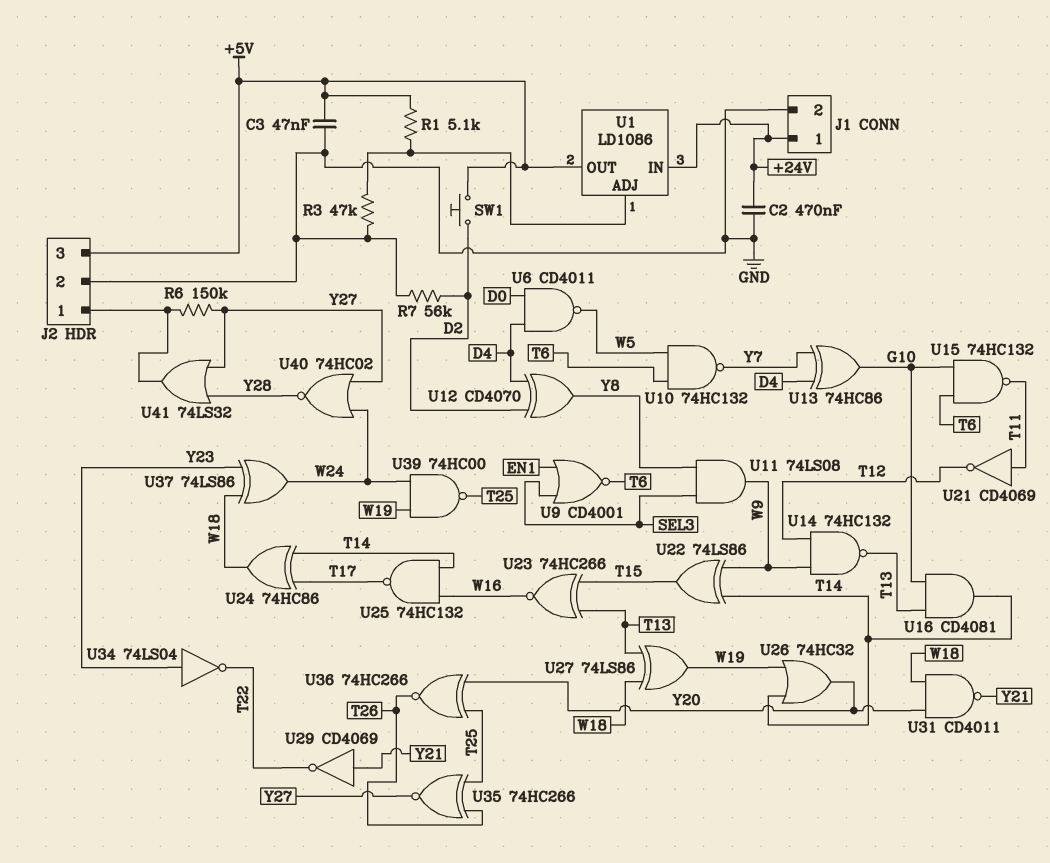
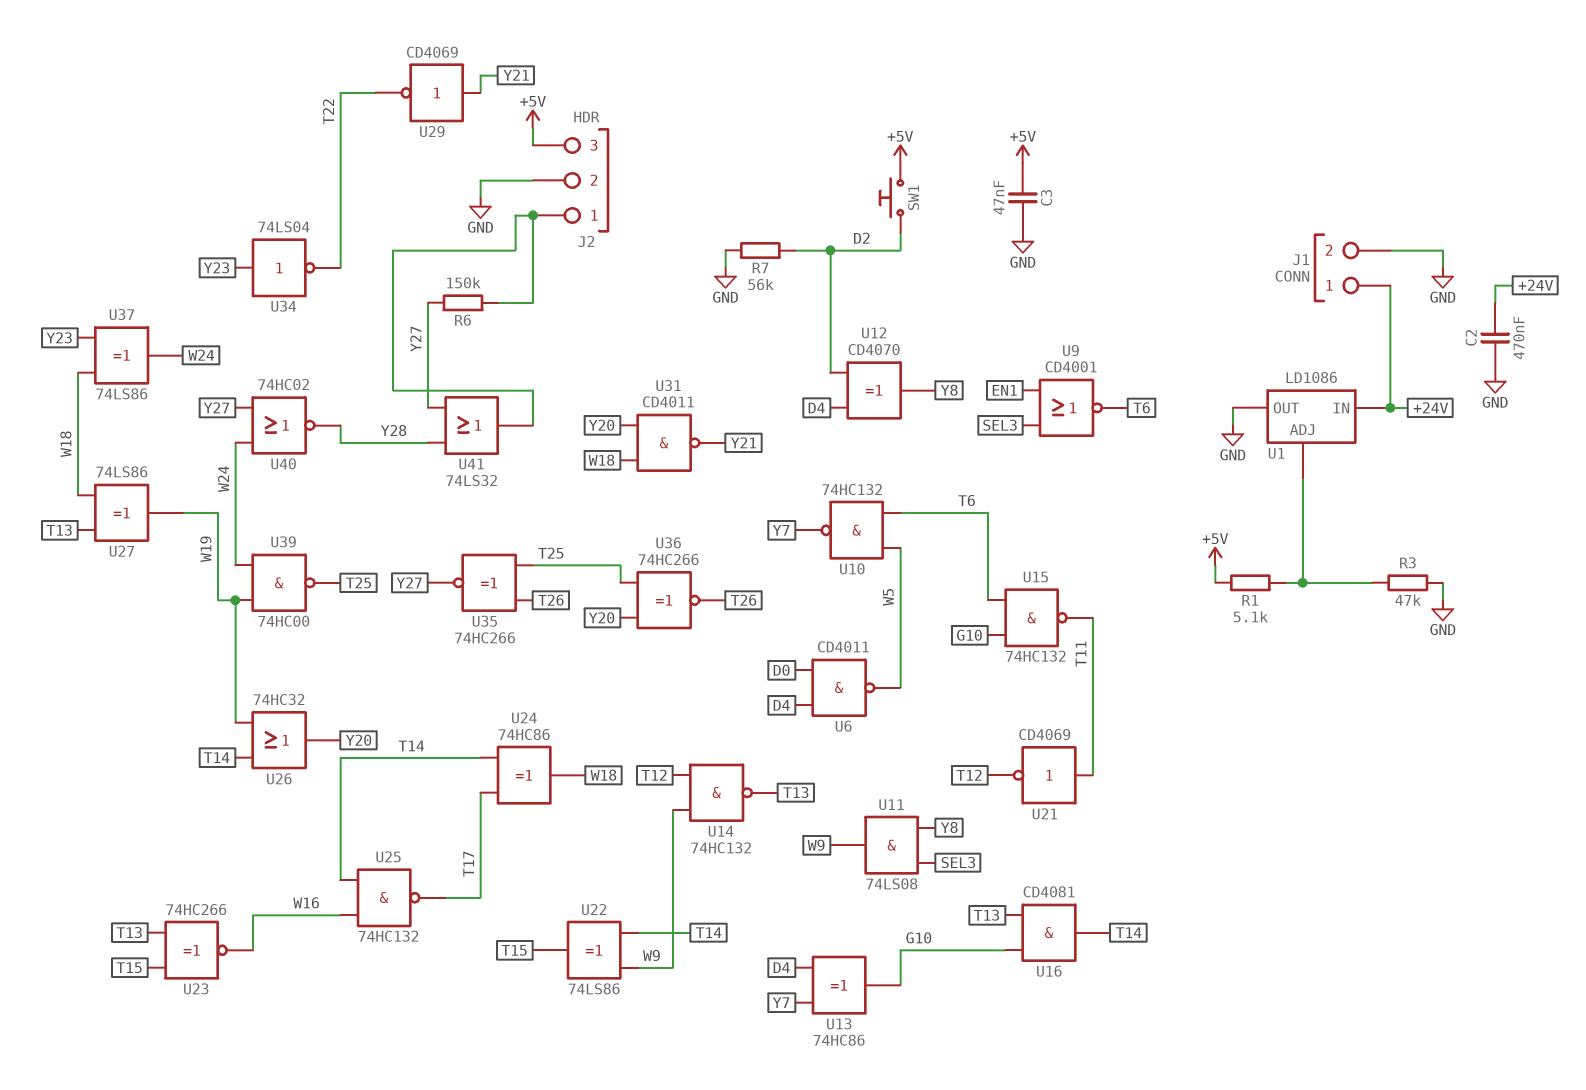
U1 pin OUT: +5V -> GND

